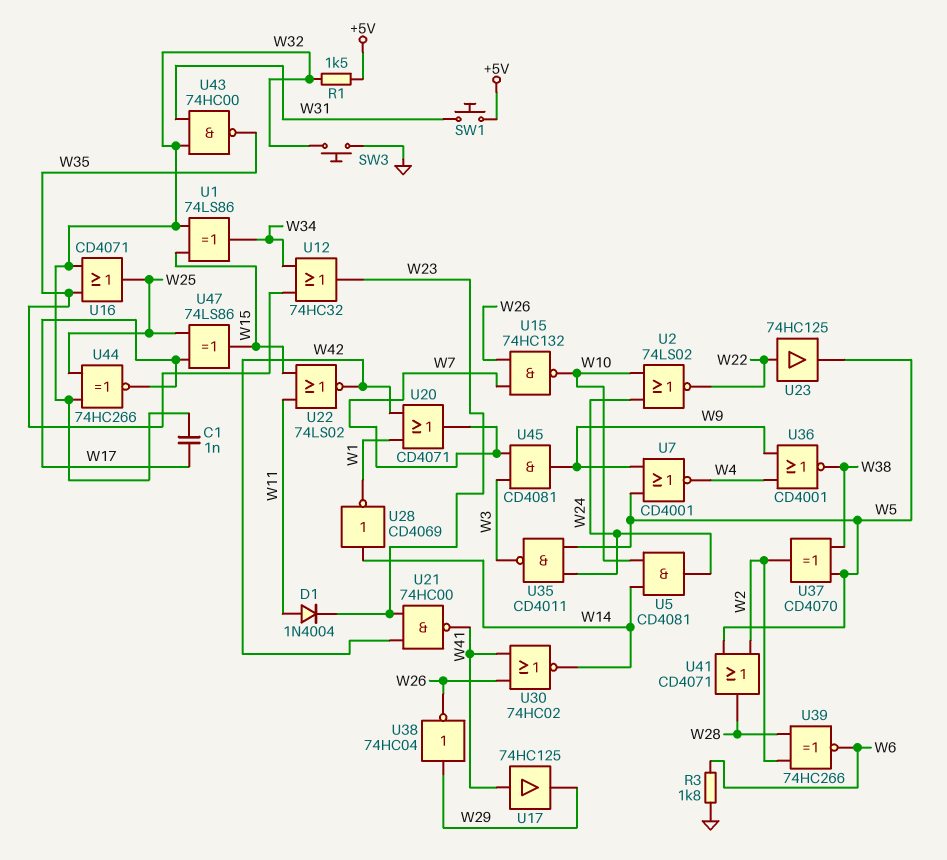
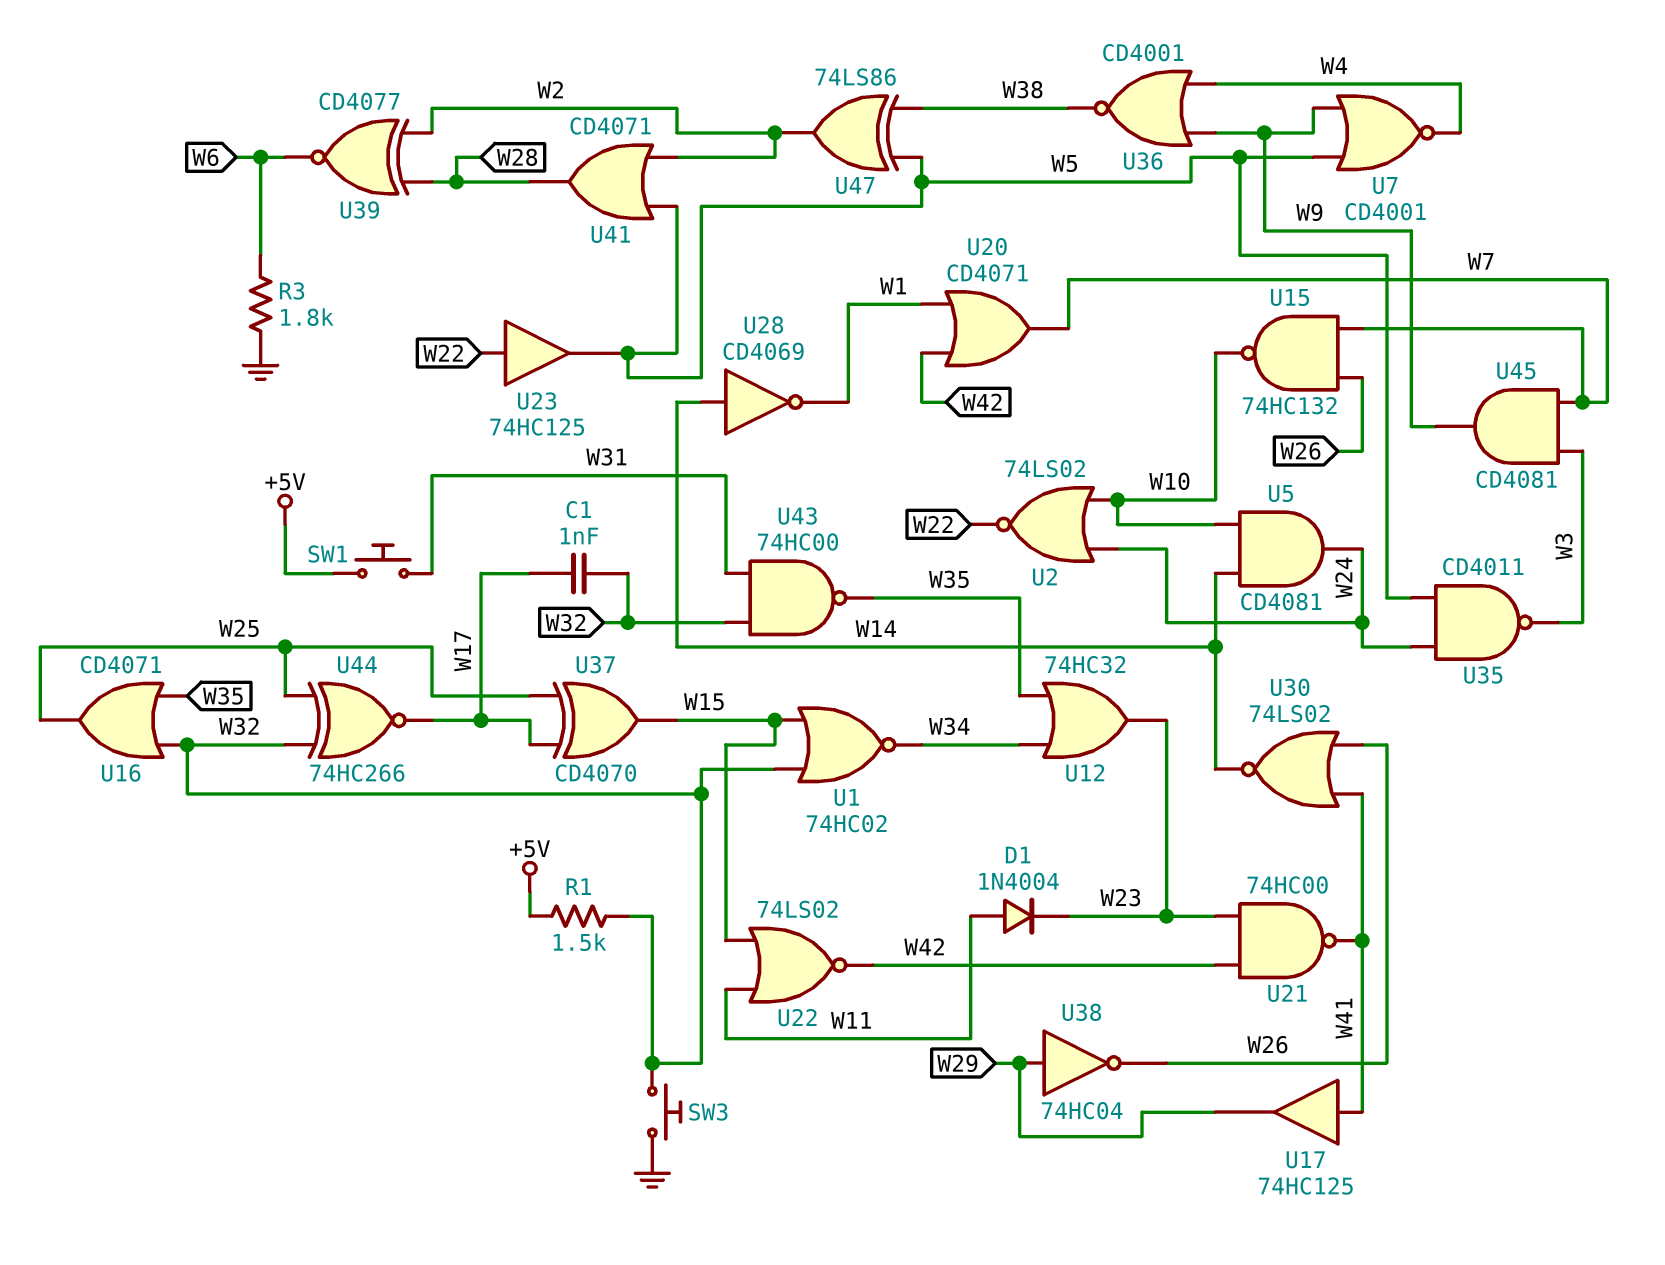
U1: XOR 74LS86 (in W15, in W32, out W34) -> NOR 74HC02 (in W15, in W32, out W34)
U30: NOR 74HC02 (in W26, in W41, out W14) -> NOR 74LS02 (in W26, in W41, out W14)
U37: XOR CD4070 (in W5, in W38, out W2) -> XOR CD4070 (in W17, in W25, out W15)
U39: XNOR 74HC266 (in W2, in W28, out W6) -> XNOR CD4077 (in W2, in W28, out W6)
U47: XOR 74LS86 (in W17, in W25, out W15) -> XOR 74LS86 (in W5, in W38, out W2)

